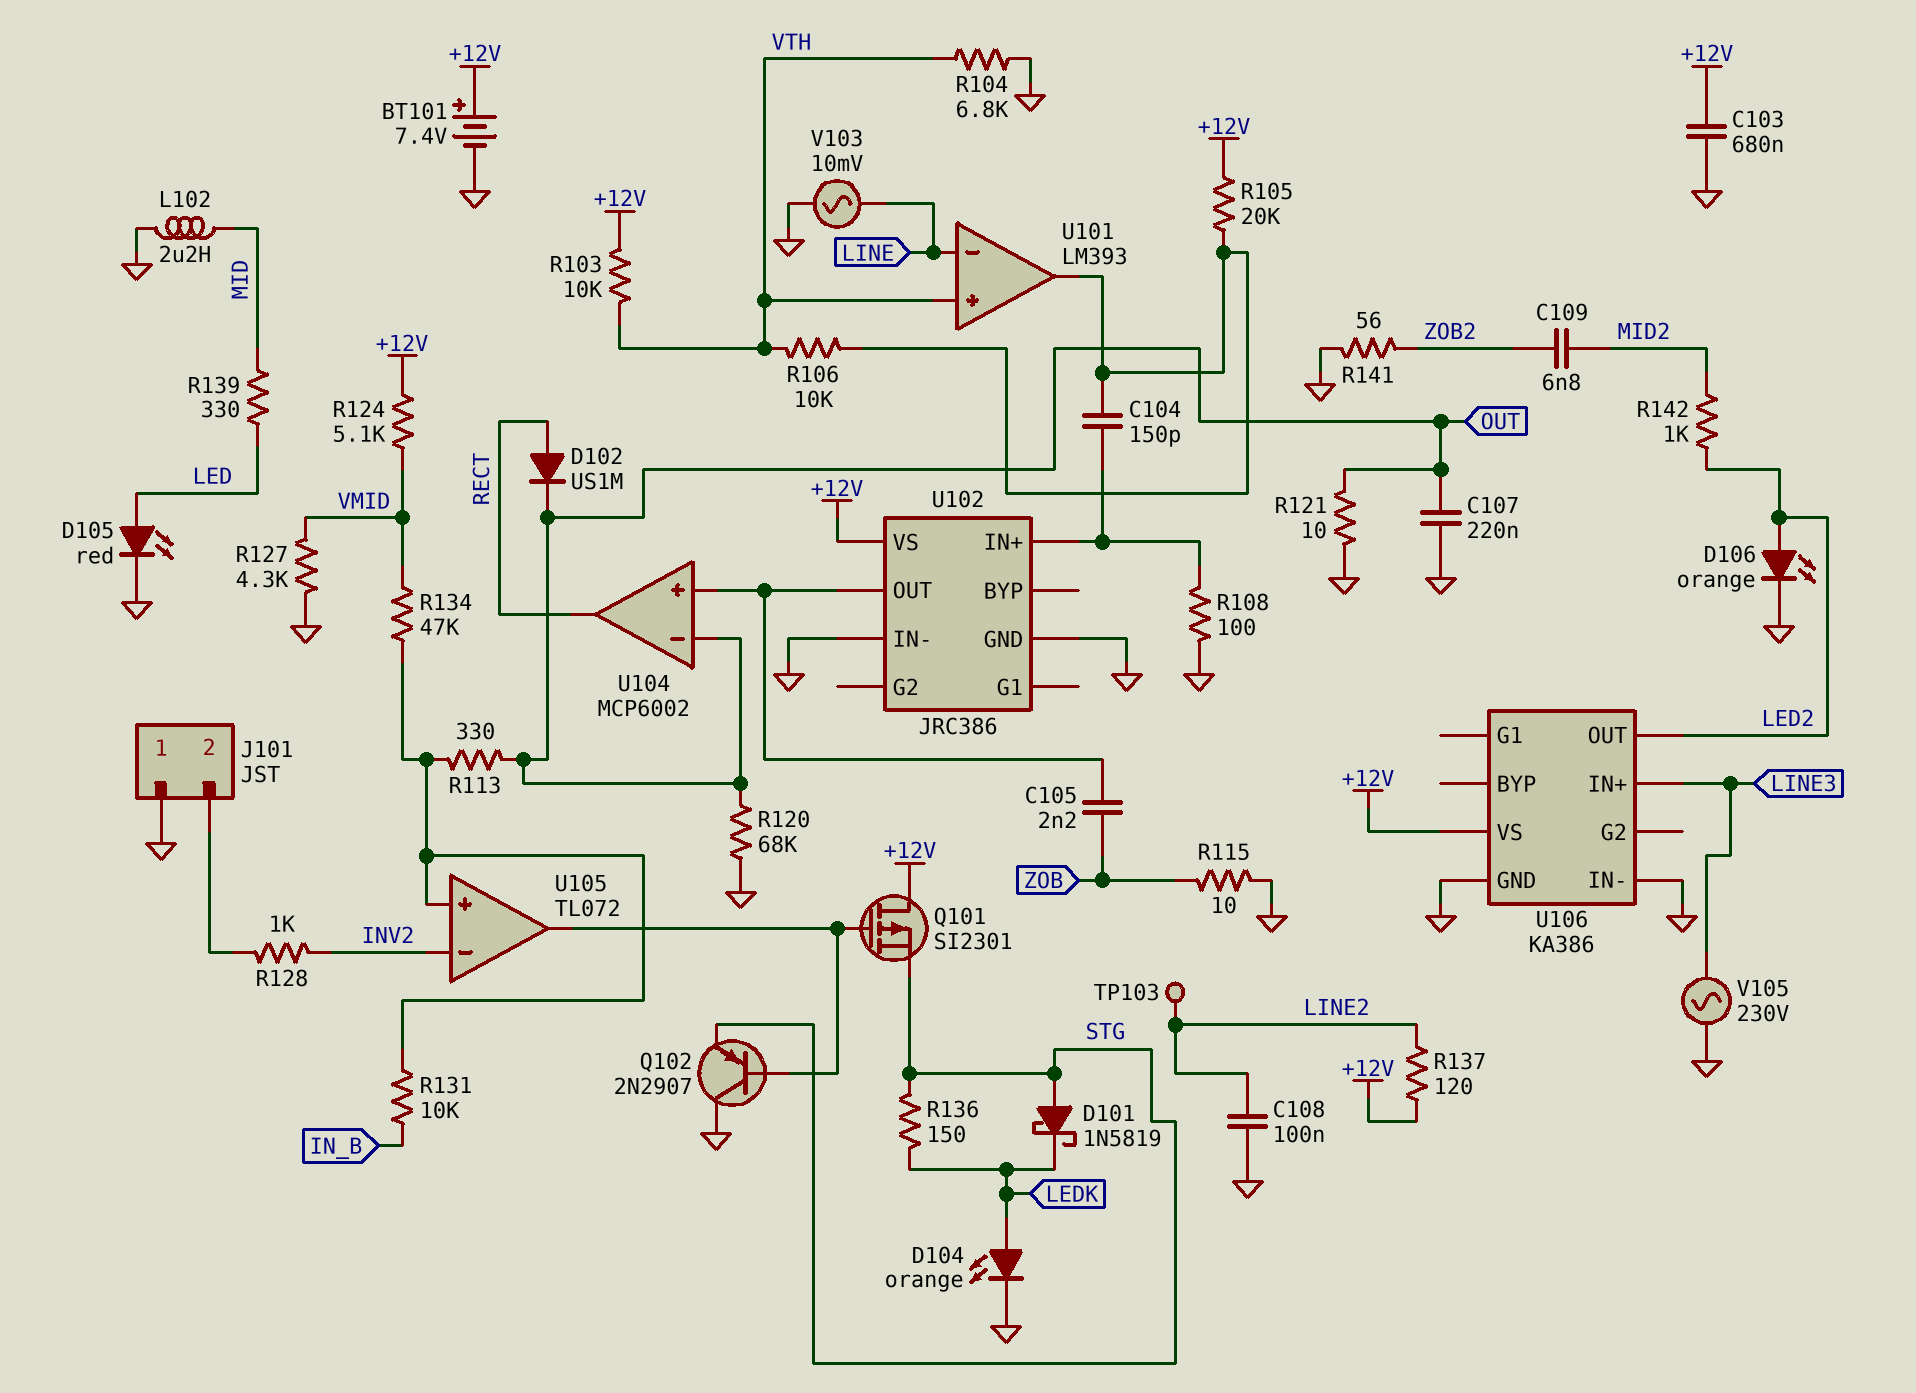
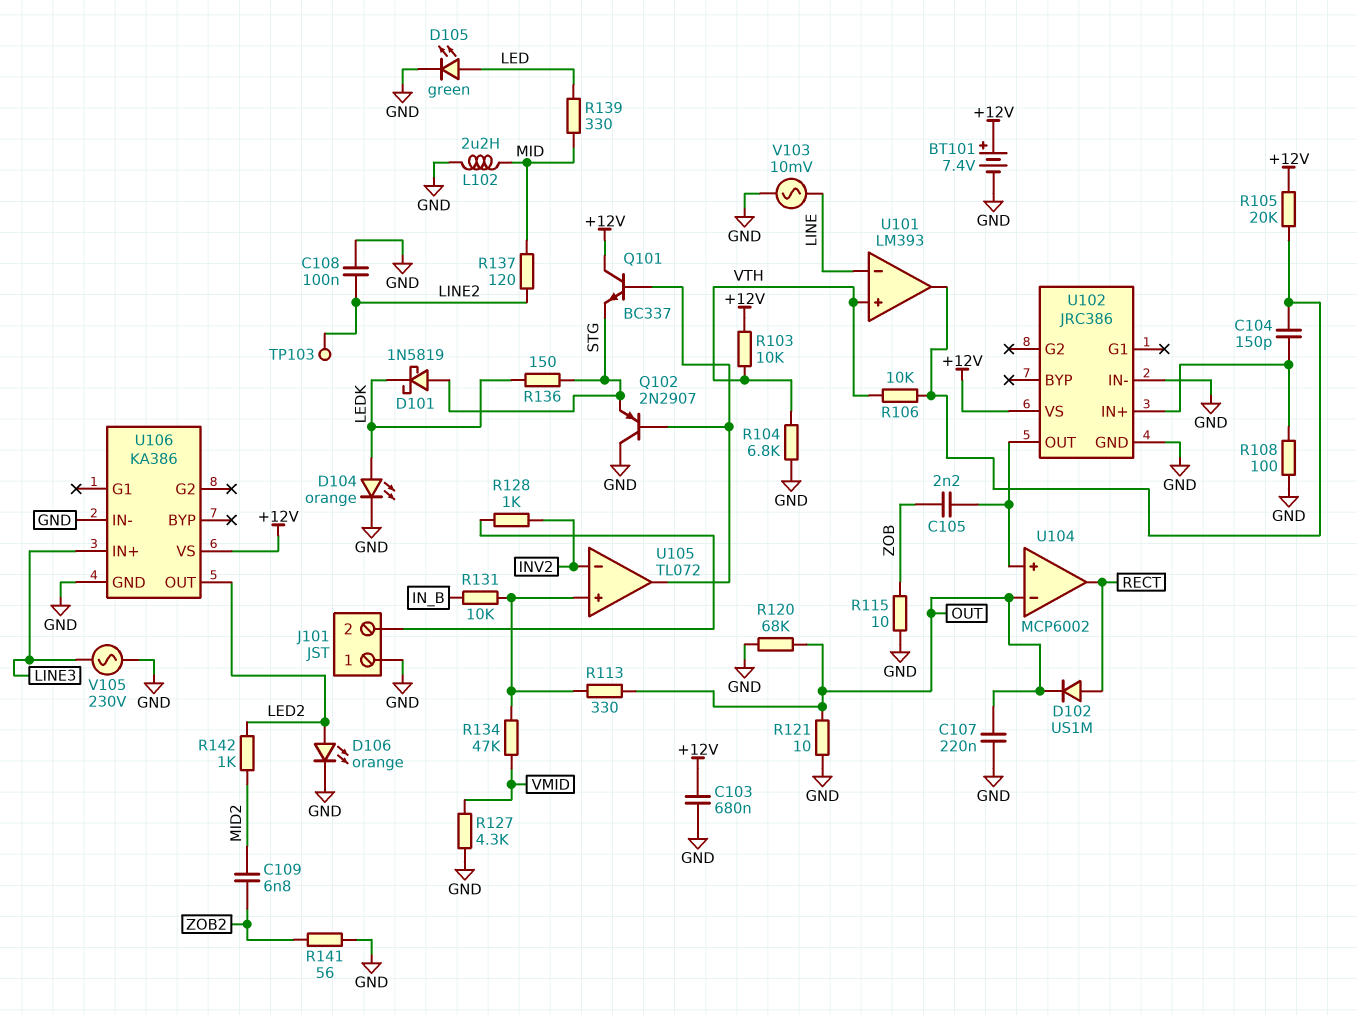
D105: LED red (A LED, K GND) -> LED green (A LED, K GND)
Q101: PMOS SI2301 (G U105/out, D +12V, S STG) -> NPN BC337 (B U105/out, C +12V, E STG)
R124: 5.1k (+12V, VMID) -> none
R137: 120 (+12V, LINE2) -> 120 (LINE2, MID)

